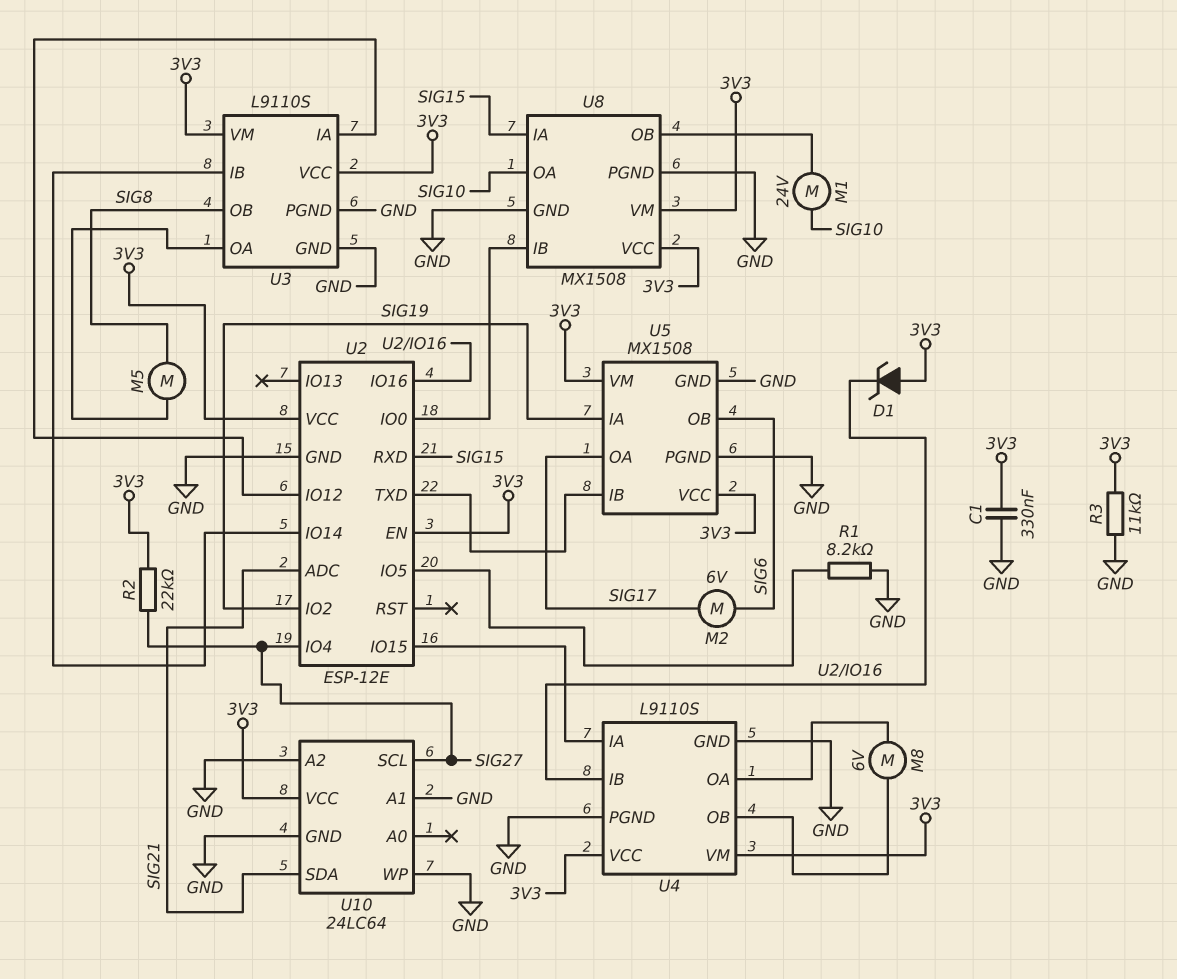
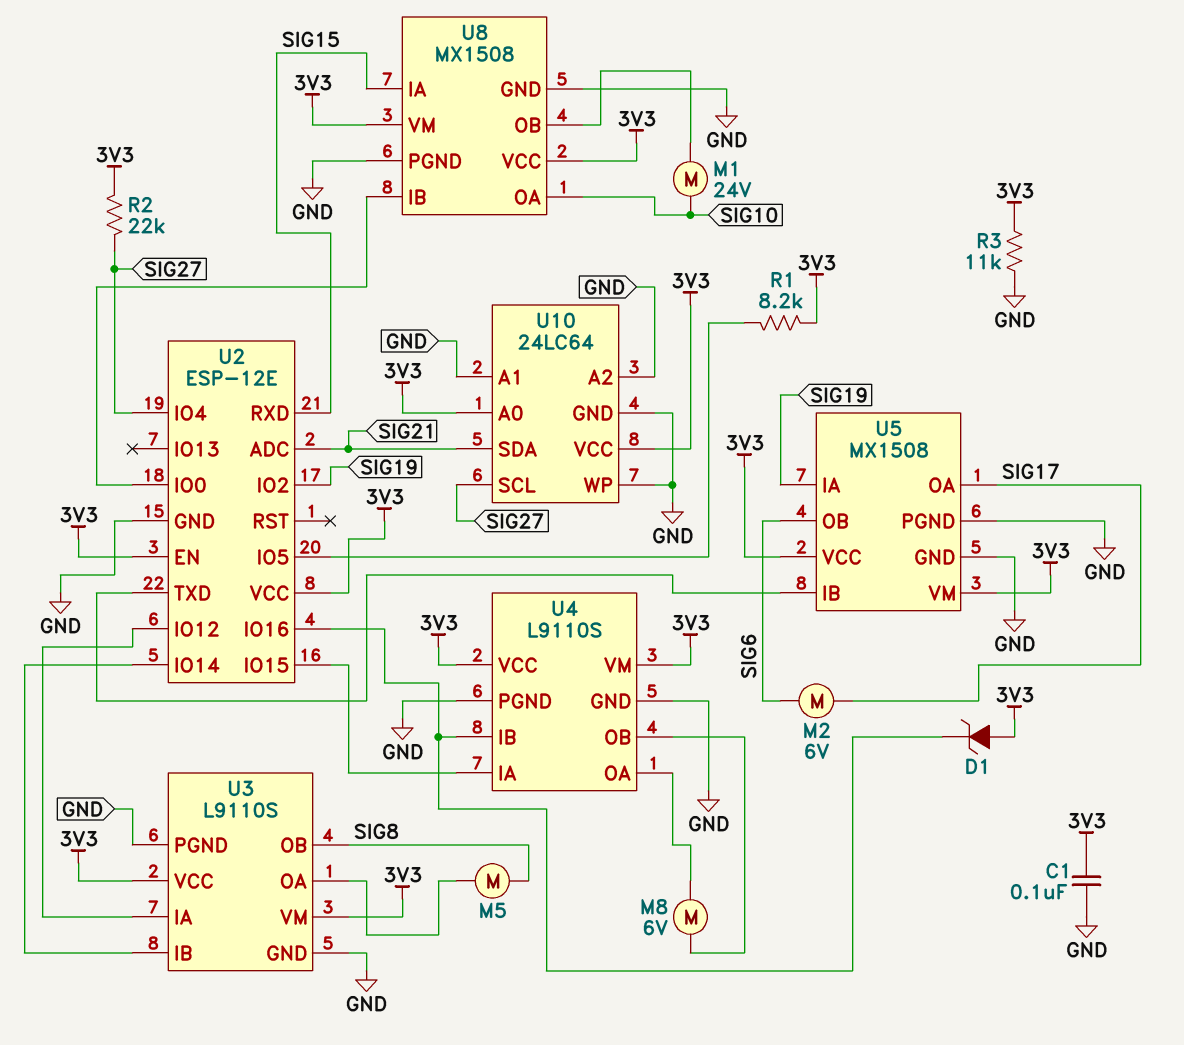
C1: 330nF (3V3, GND) -> 100nF (3V3, GND)
R1: 8.2k (GND, U2/IO5) -> 8.2k (3V3, U2/IO5)
U10 pin A0: none -> 3V3

